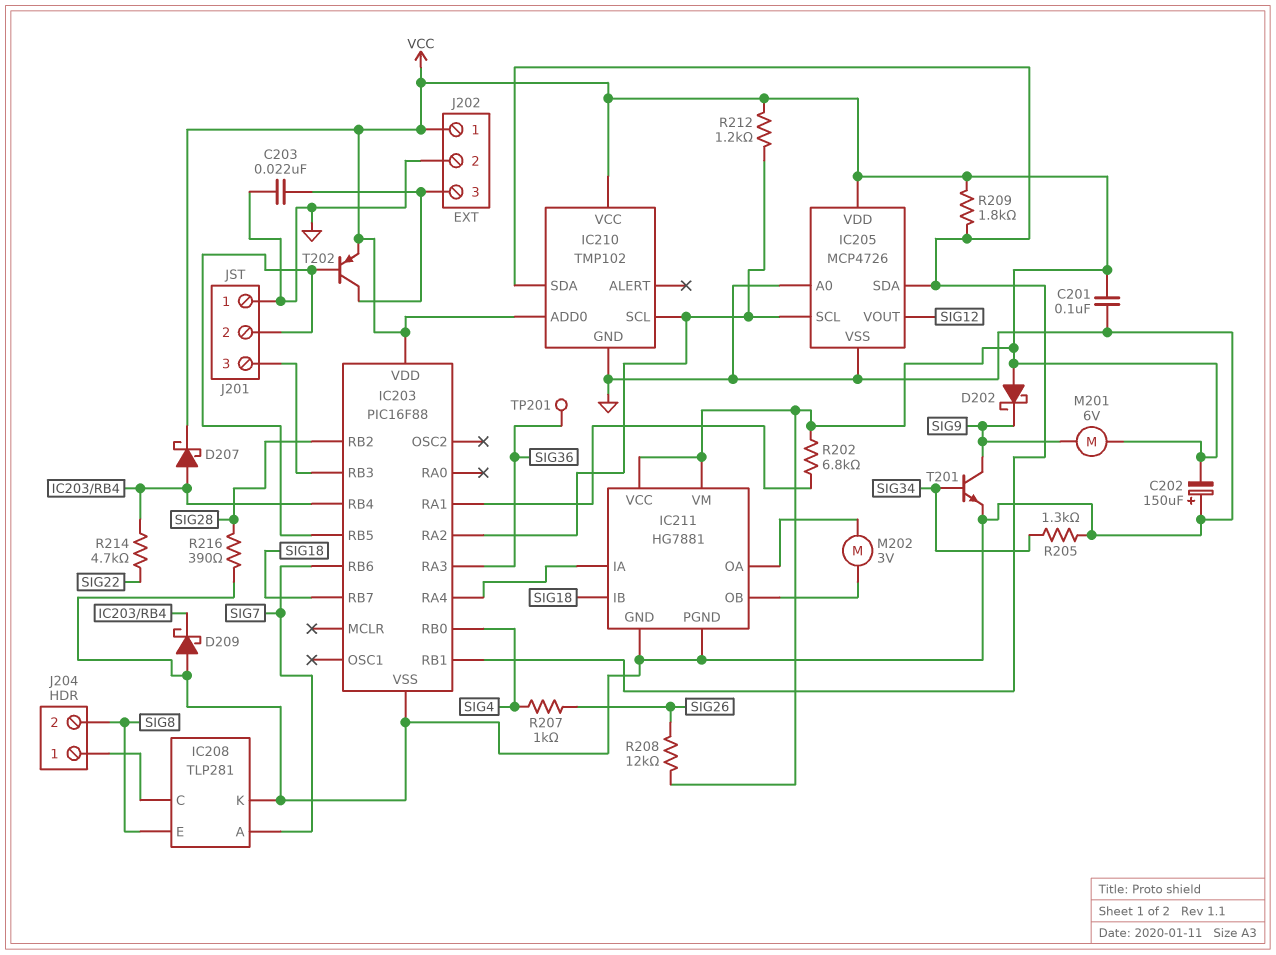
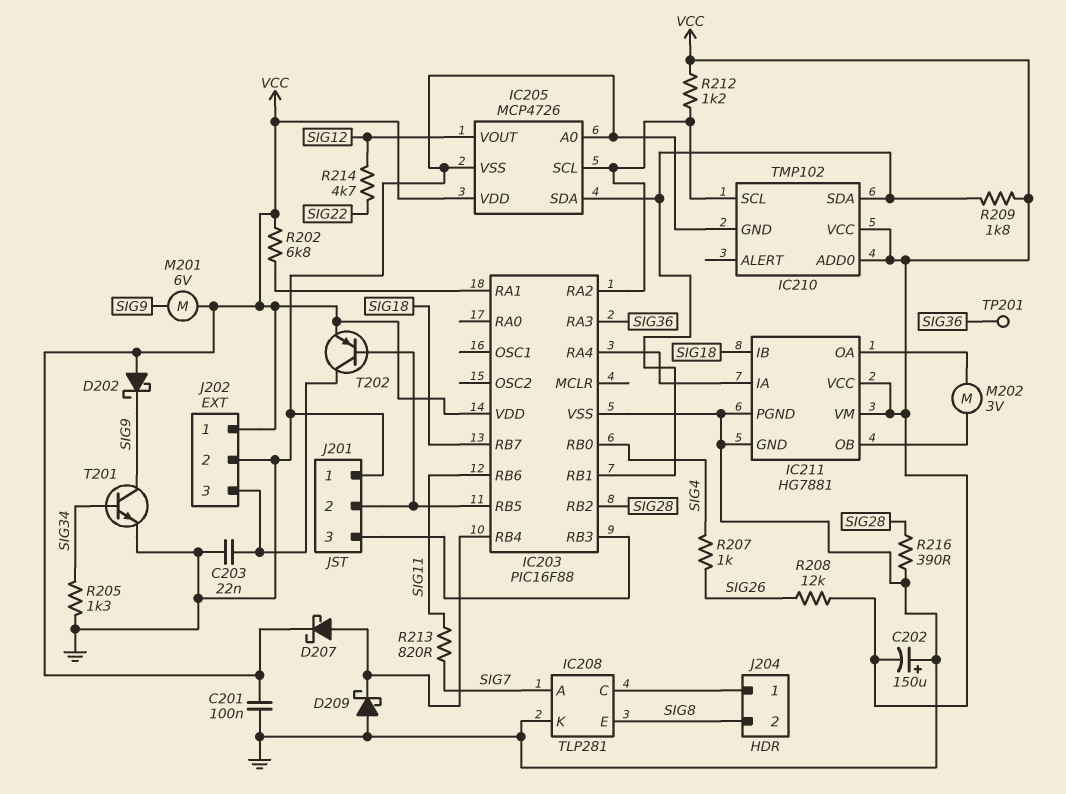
IC203 pin RB6: SIG7 -> SIG11
R213: none -> 820 (SIG7, SIG11)
R214: 4.7k (IC203/RB4, SIG22) -> 4.7k (SIG12, SIG22)

